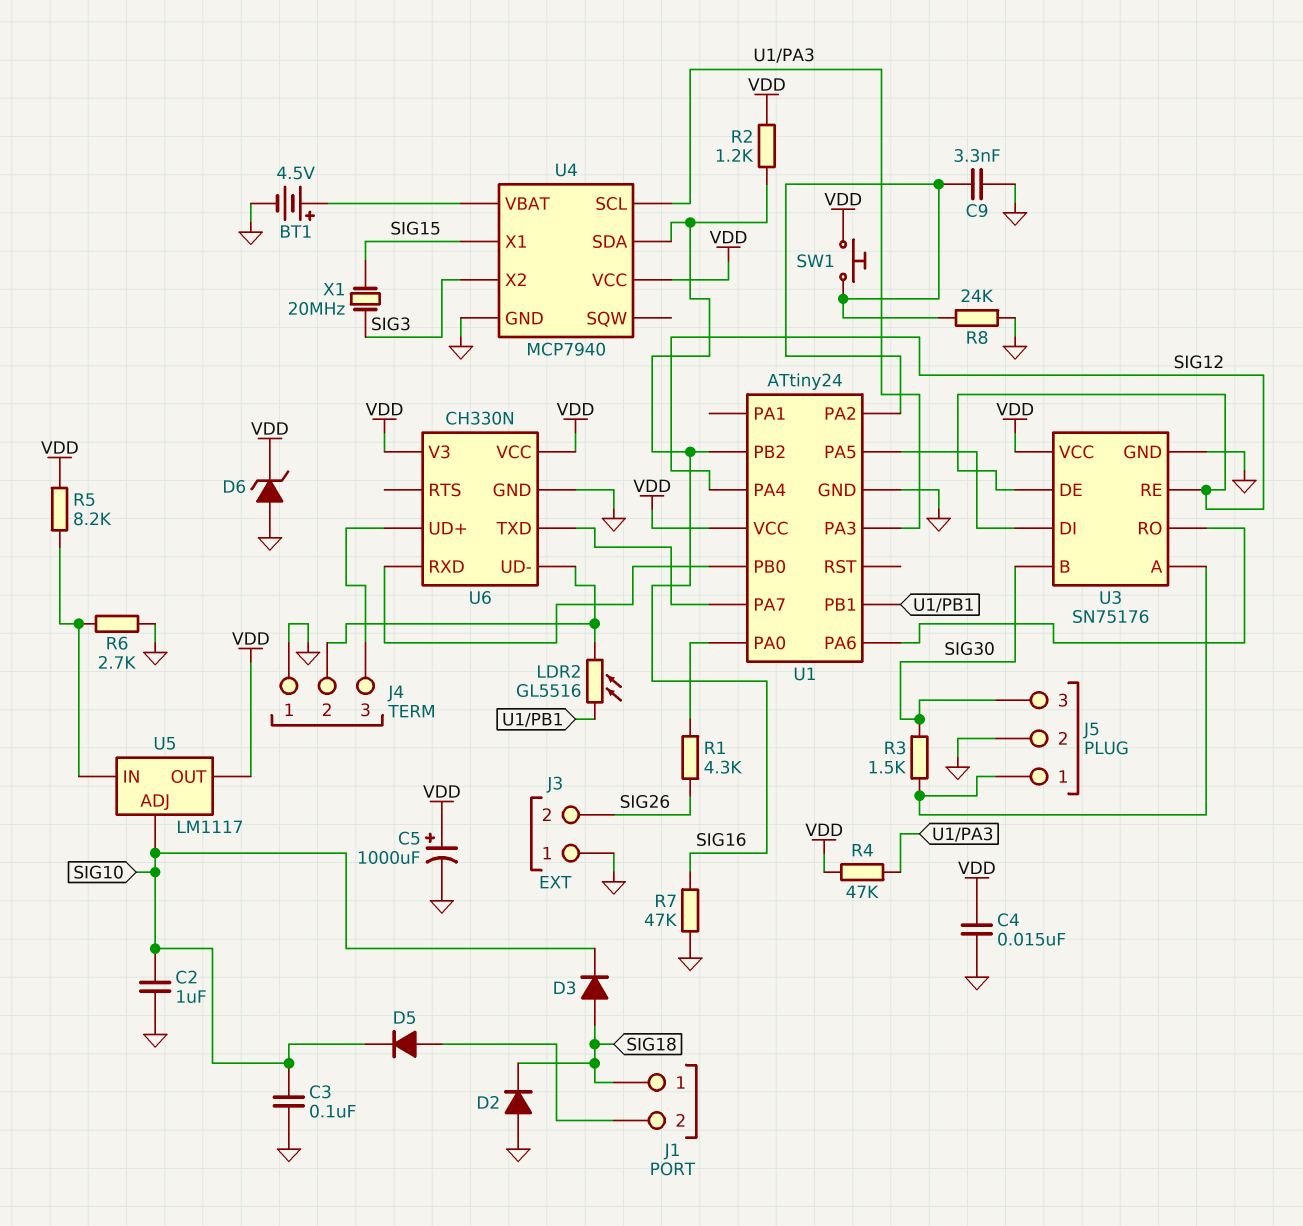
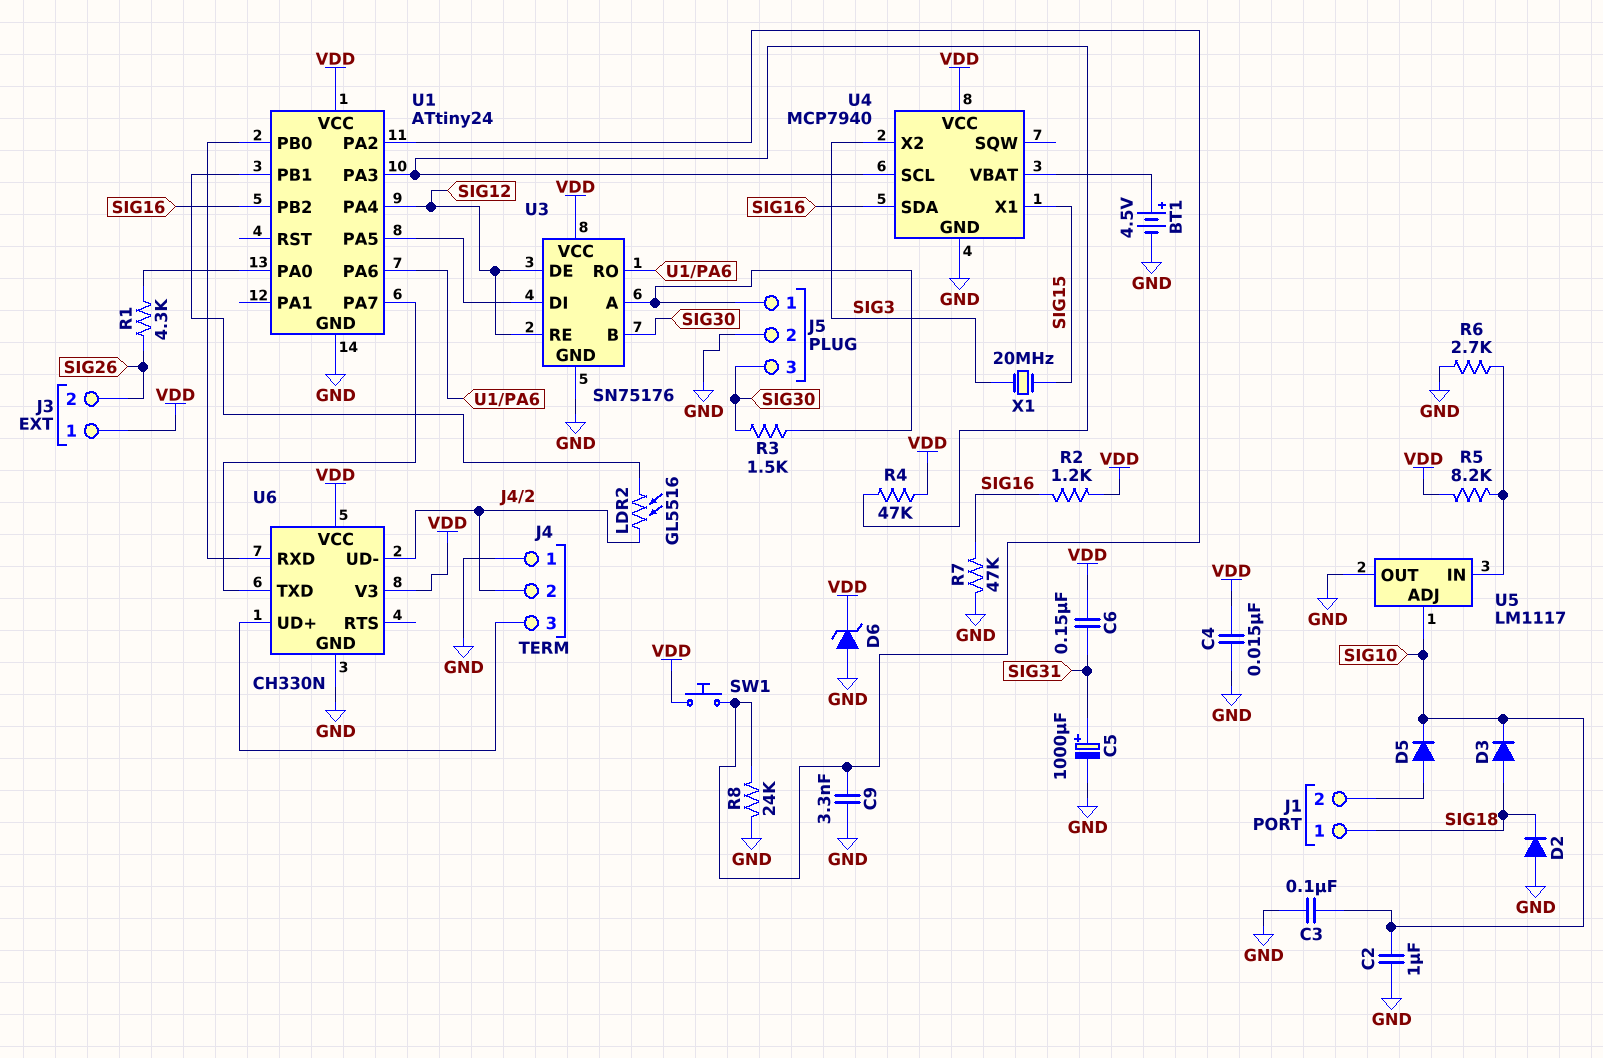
C5: 1000uF (plus VDD, minus GND) -> 1000uF (plus SIG31, minus GND)
C6: none -> 150nF (SIG31, VDD)
J3 pin 1: GND -> VDD
U5 pin OUT: VDD -> GND

